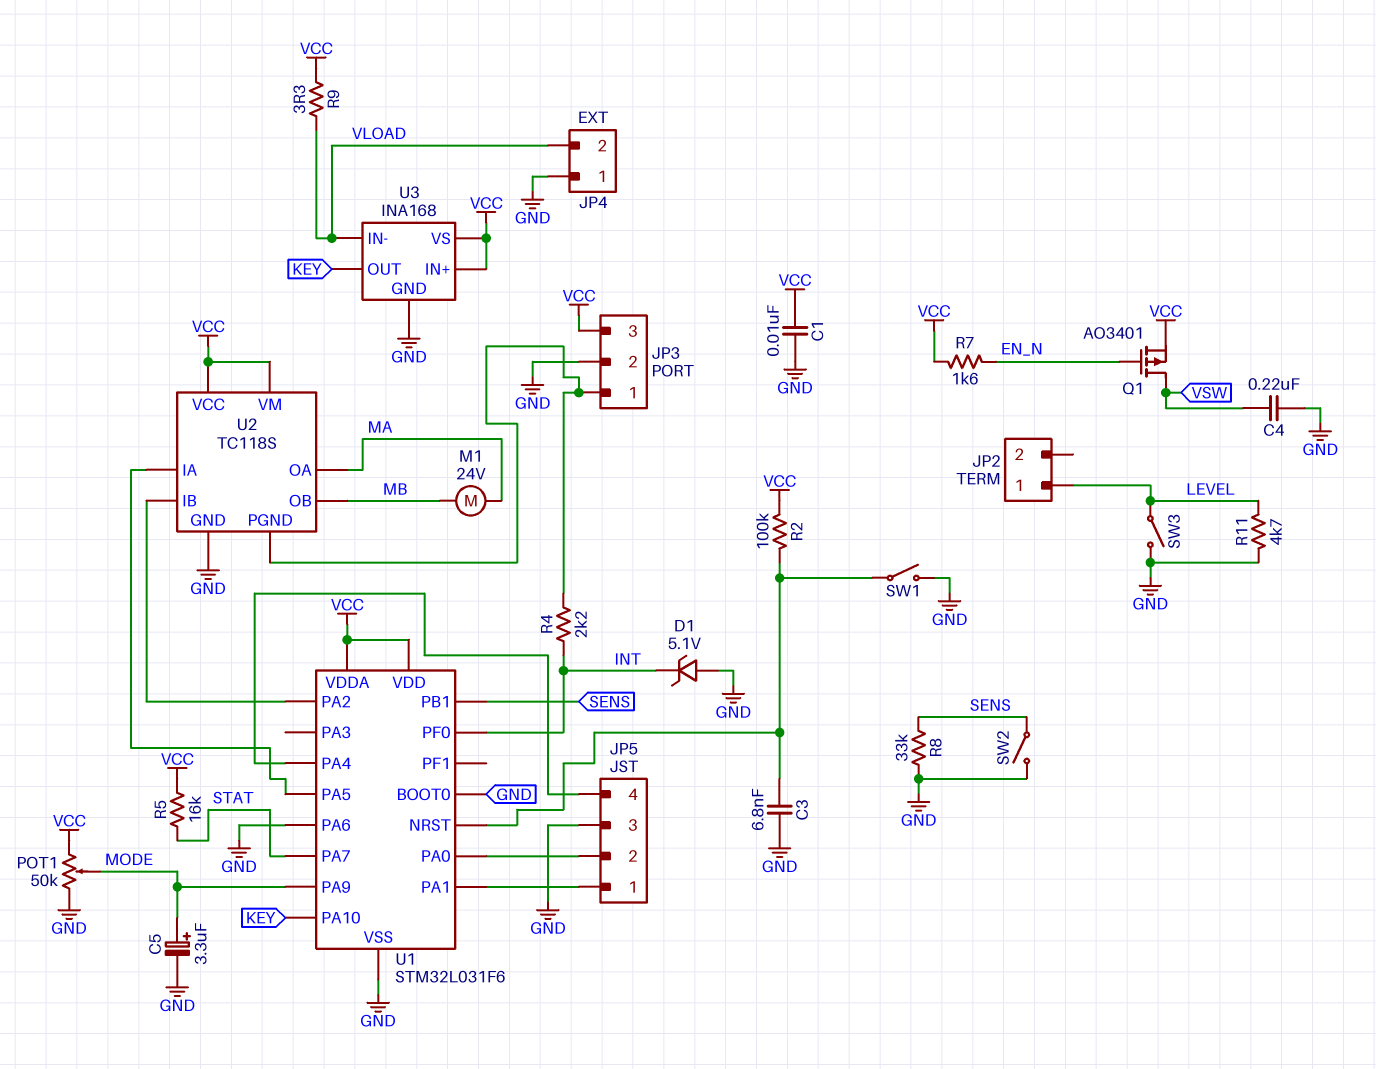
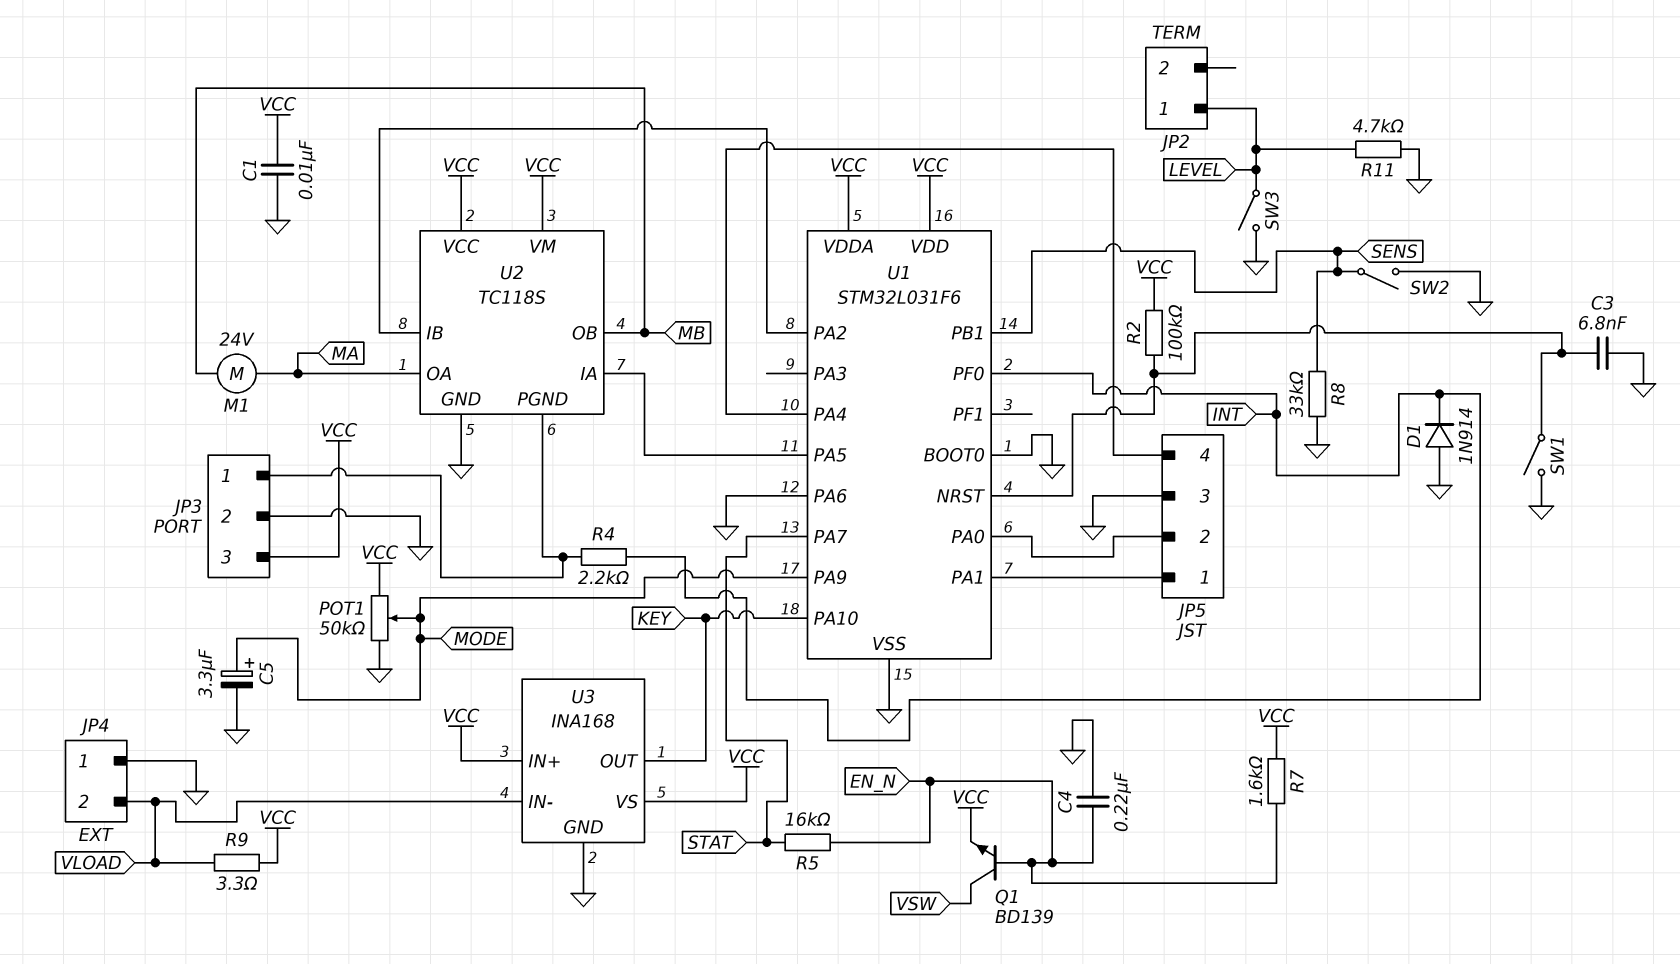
C4: 220nF (GND, VSW) -> 220nF (EN_N, GND)
D1: zener 5.1V (A GND, K INT) -> diode 1N914 (A GND, K INT)
Q1: PMOS AO3401 (G EN_N, D VSW, S VCC) -> NPN BD139 (B EN_N, C VSW, E VCC)
R5: 16k (STAT, VCC) -> 16k (EN_N, STAT)

